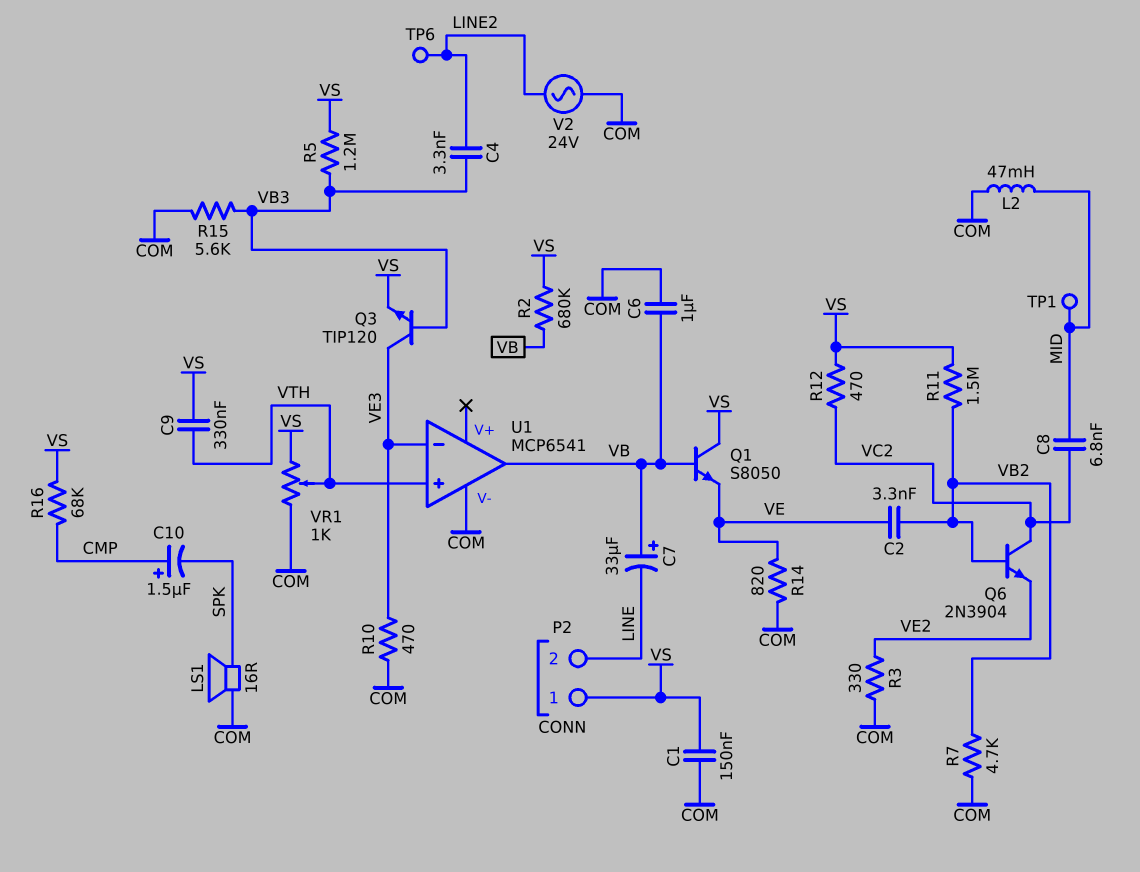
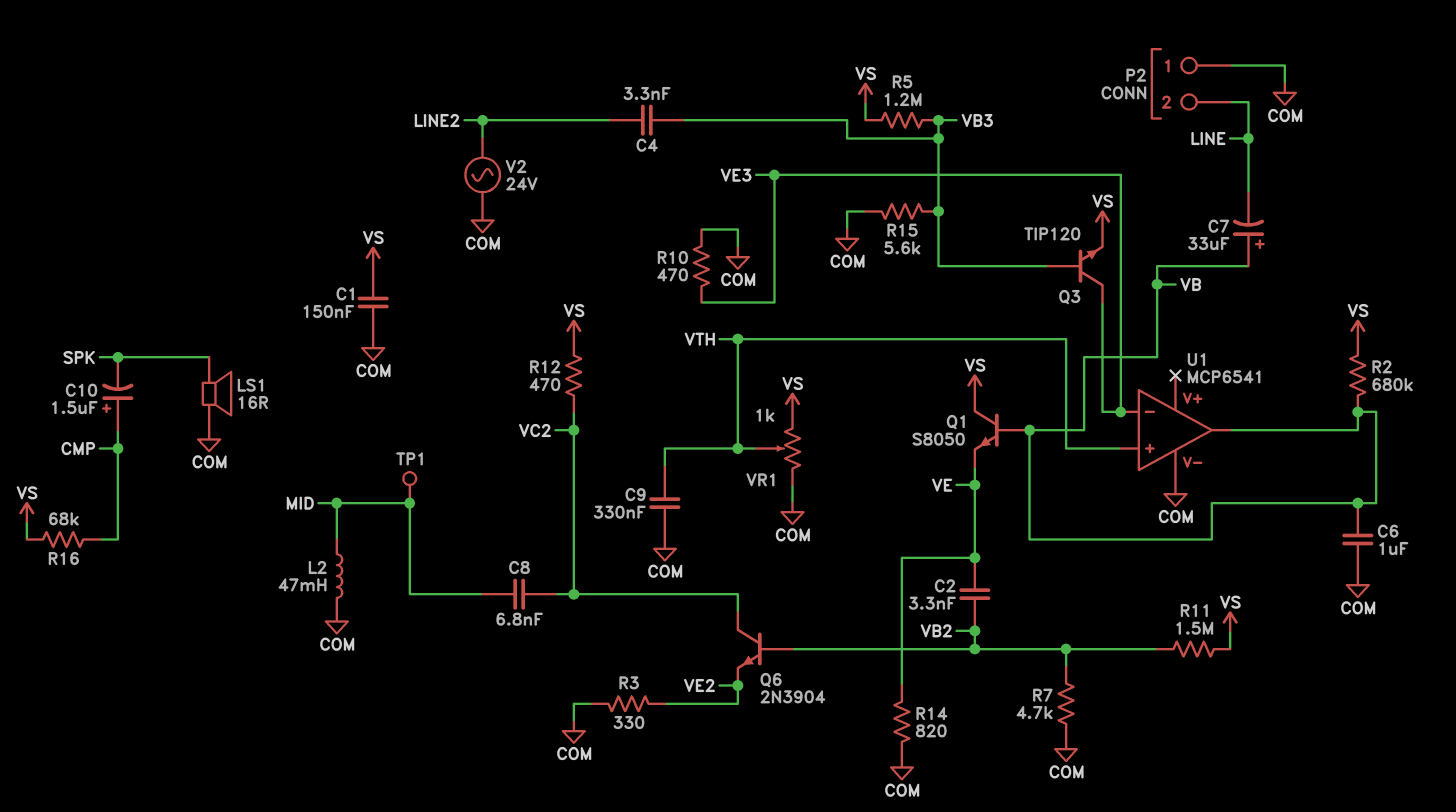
C9: 330nF (VS, VTH) -> 330nF (COM, VTH)
P2 pin 1: VS -> COM
TP6: test point (LINE2) -> none

